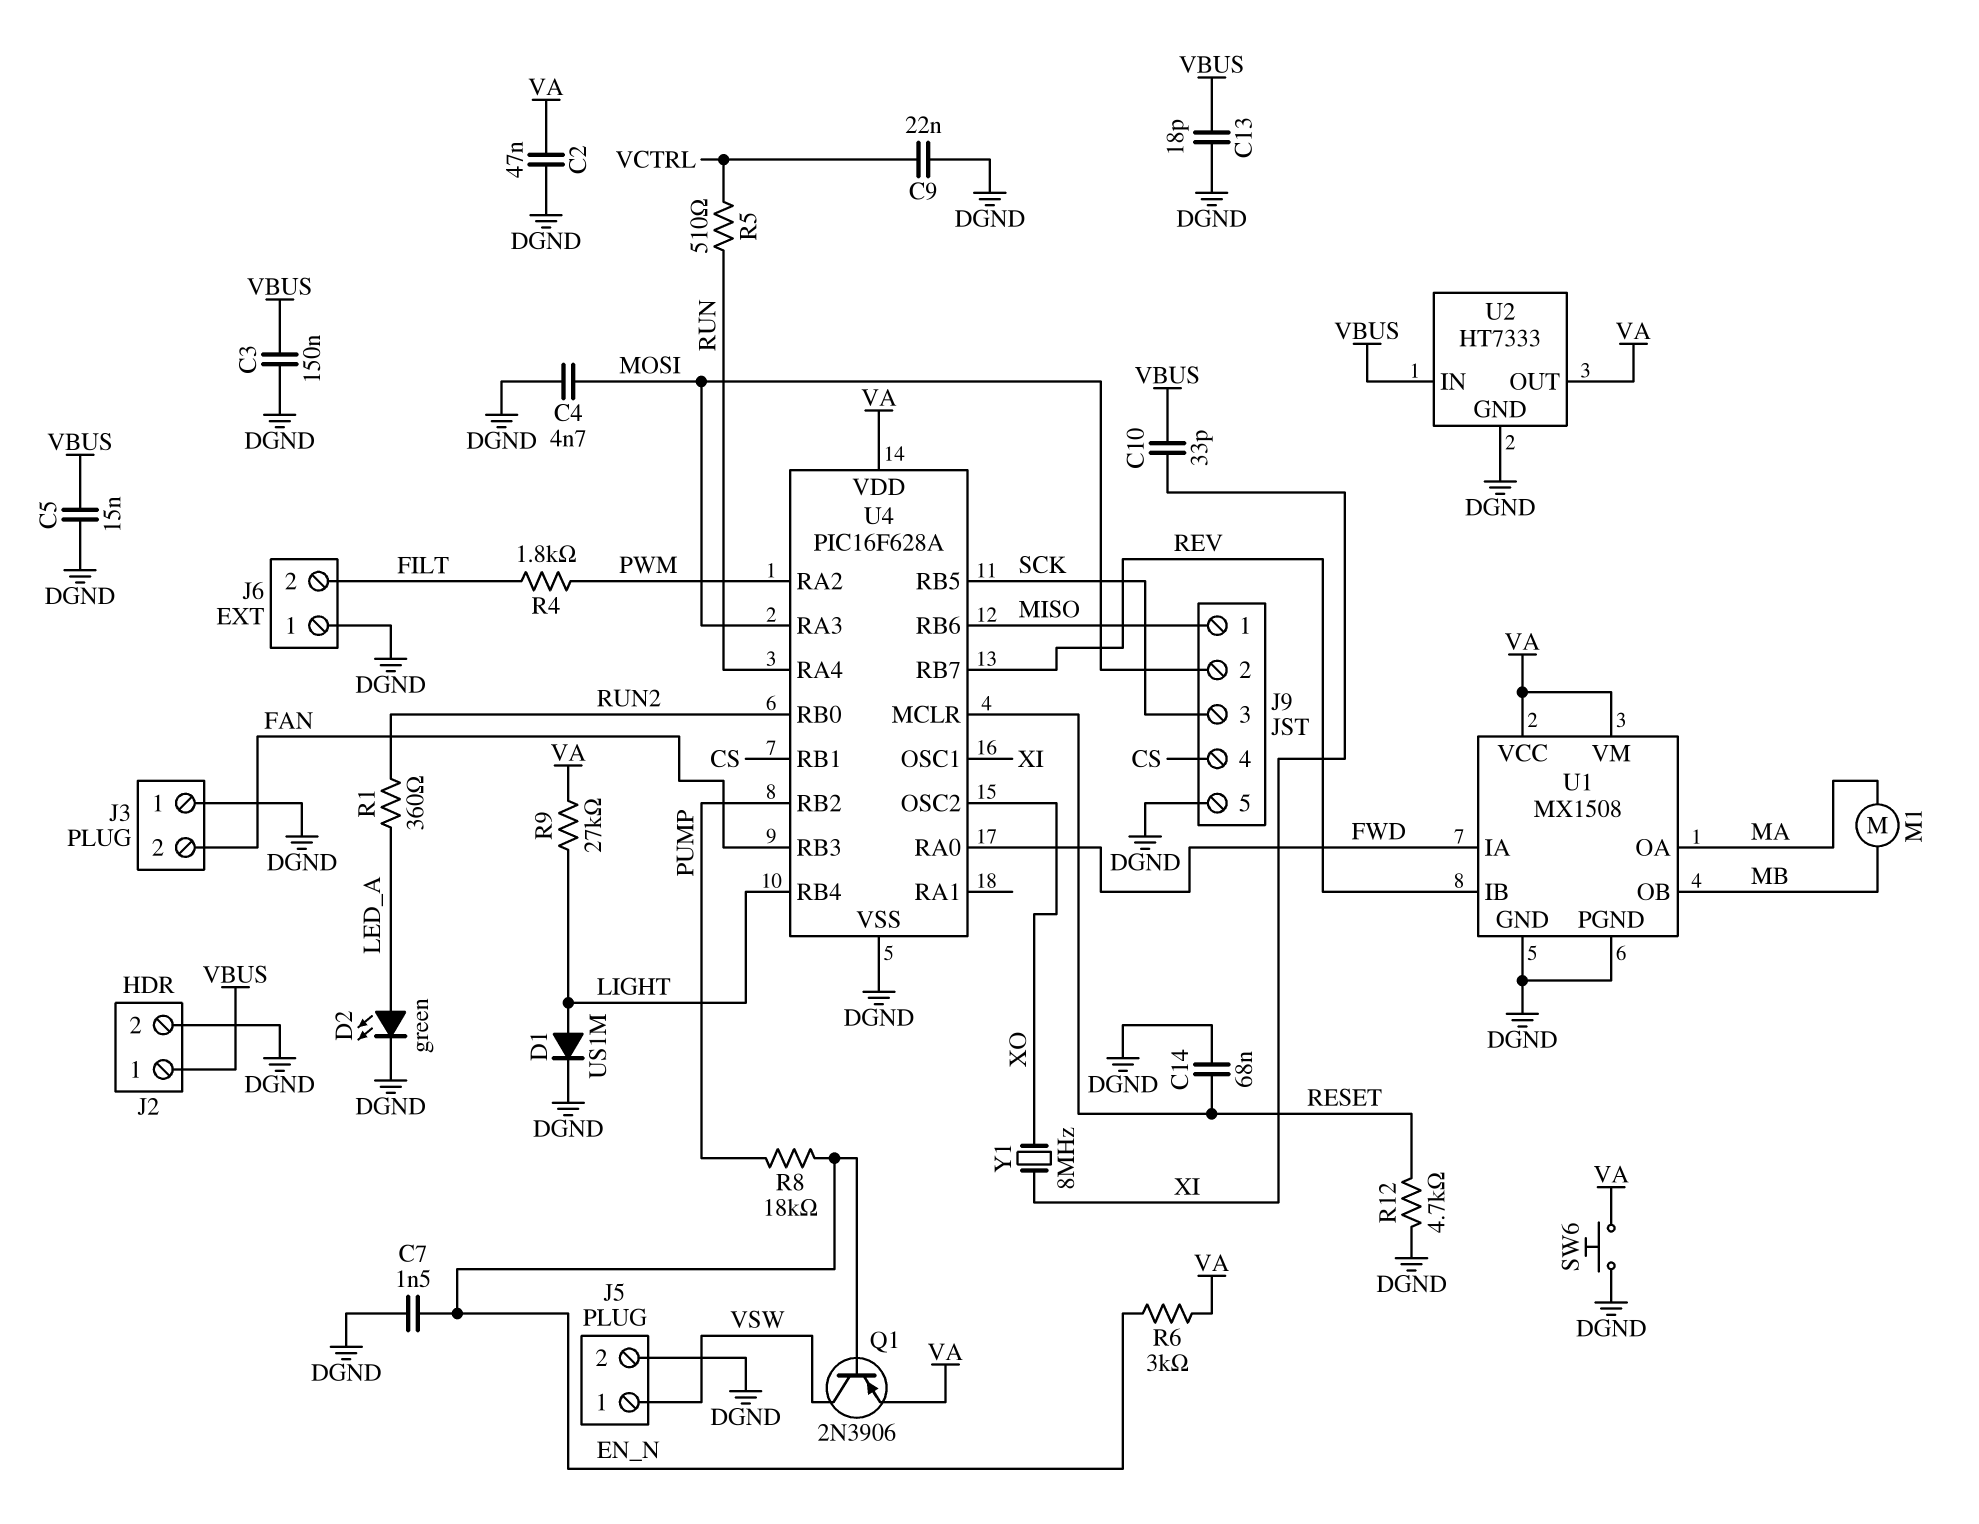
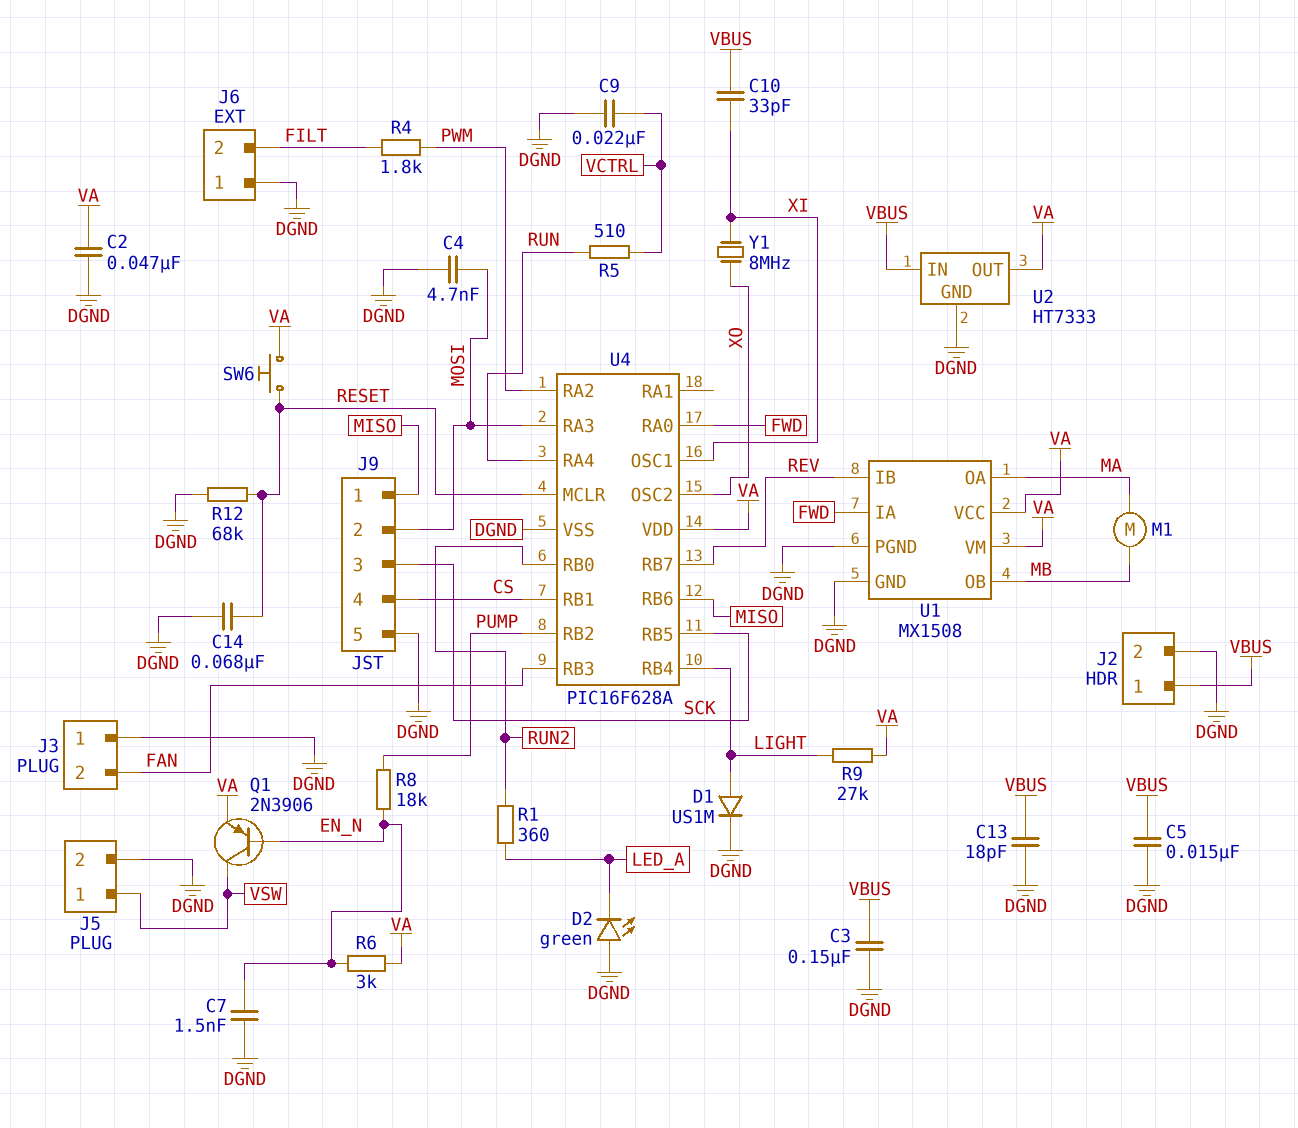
D2: LED green (A LED_A, K DGND) -> LED green (A DGND, K LED_A)
R12: 4.7k (DGND, RESET) -> 68k (DGND, RESET)
SW6: button (DGND, VA) -> button (RESET, VA)

